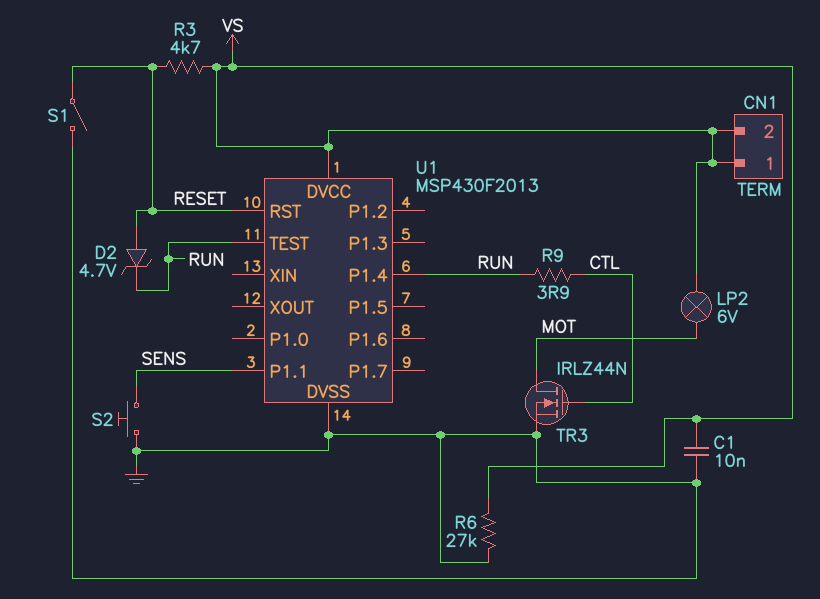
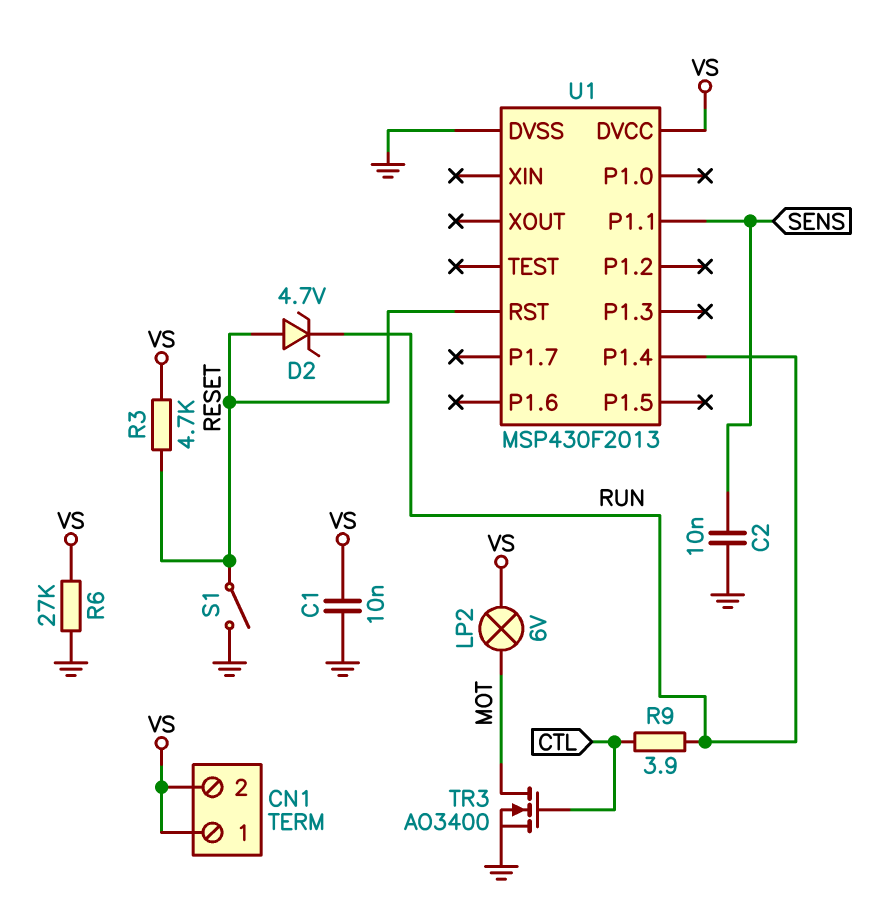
C2: none -> 10nF (GND, SENS)
S2: button (GND, SENS) -> none
TR3: NMOS IRLZ44N (G CTL, D MOT, S GND) -> NMOS AO3400 (G CTL, D MOT, S GND)
U1 pin TEST: RUN -> none

